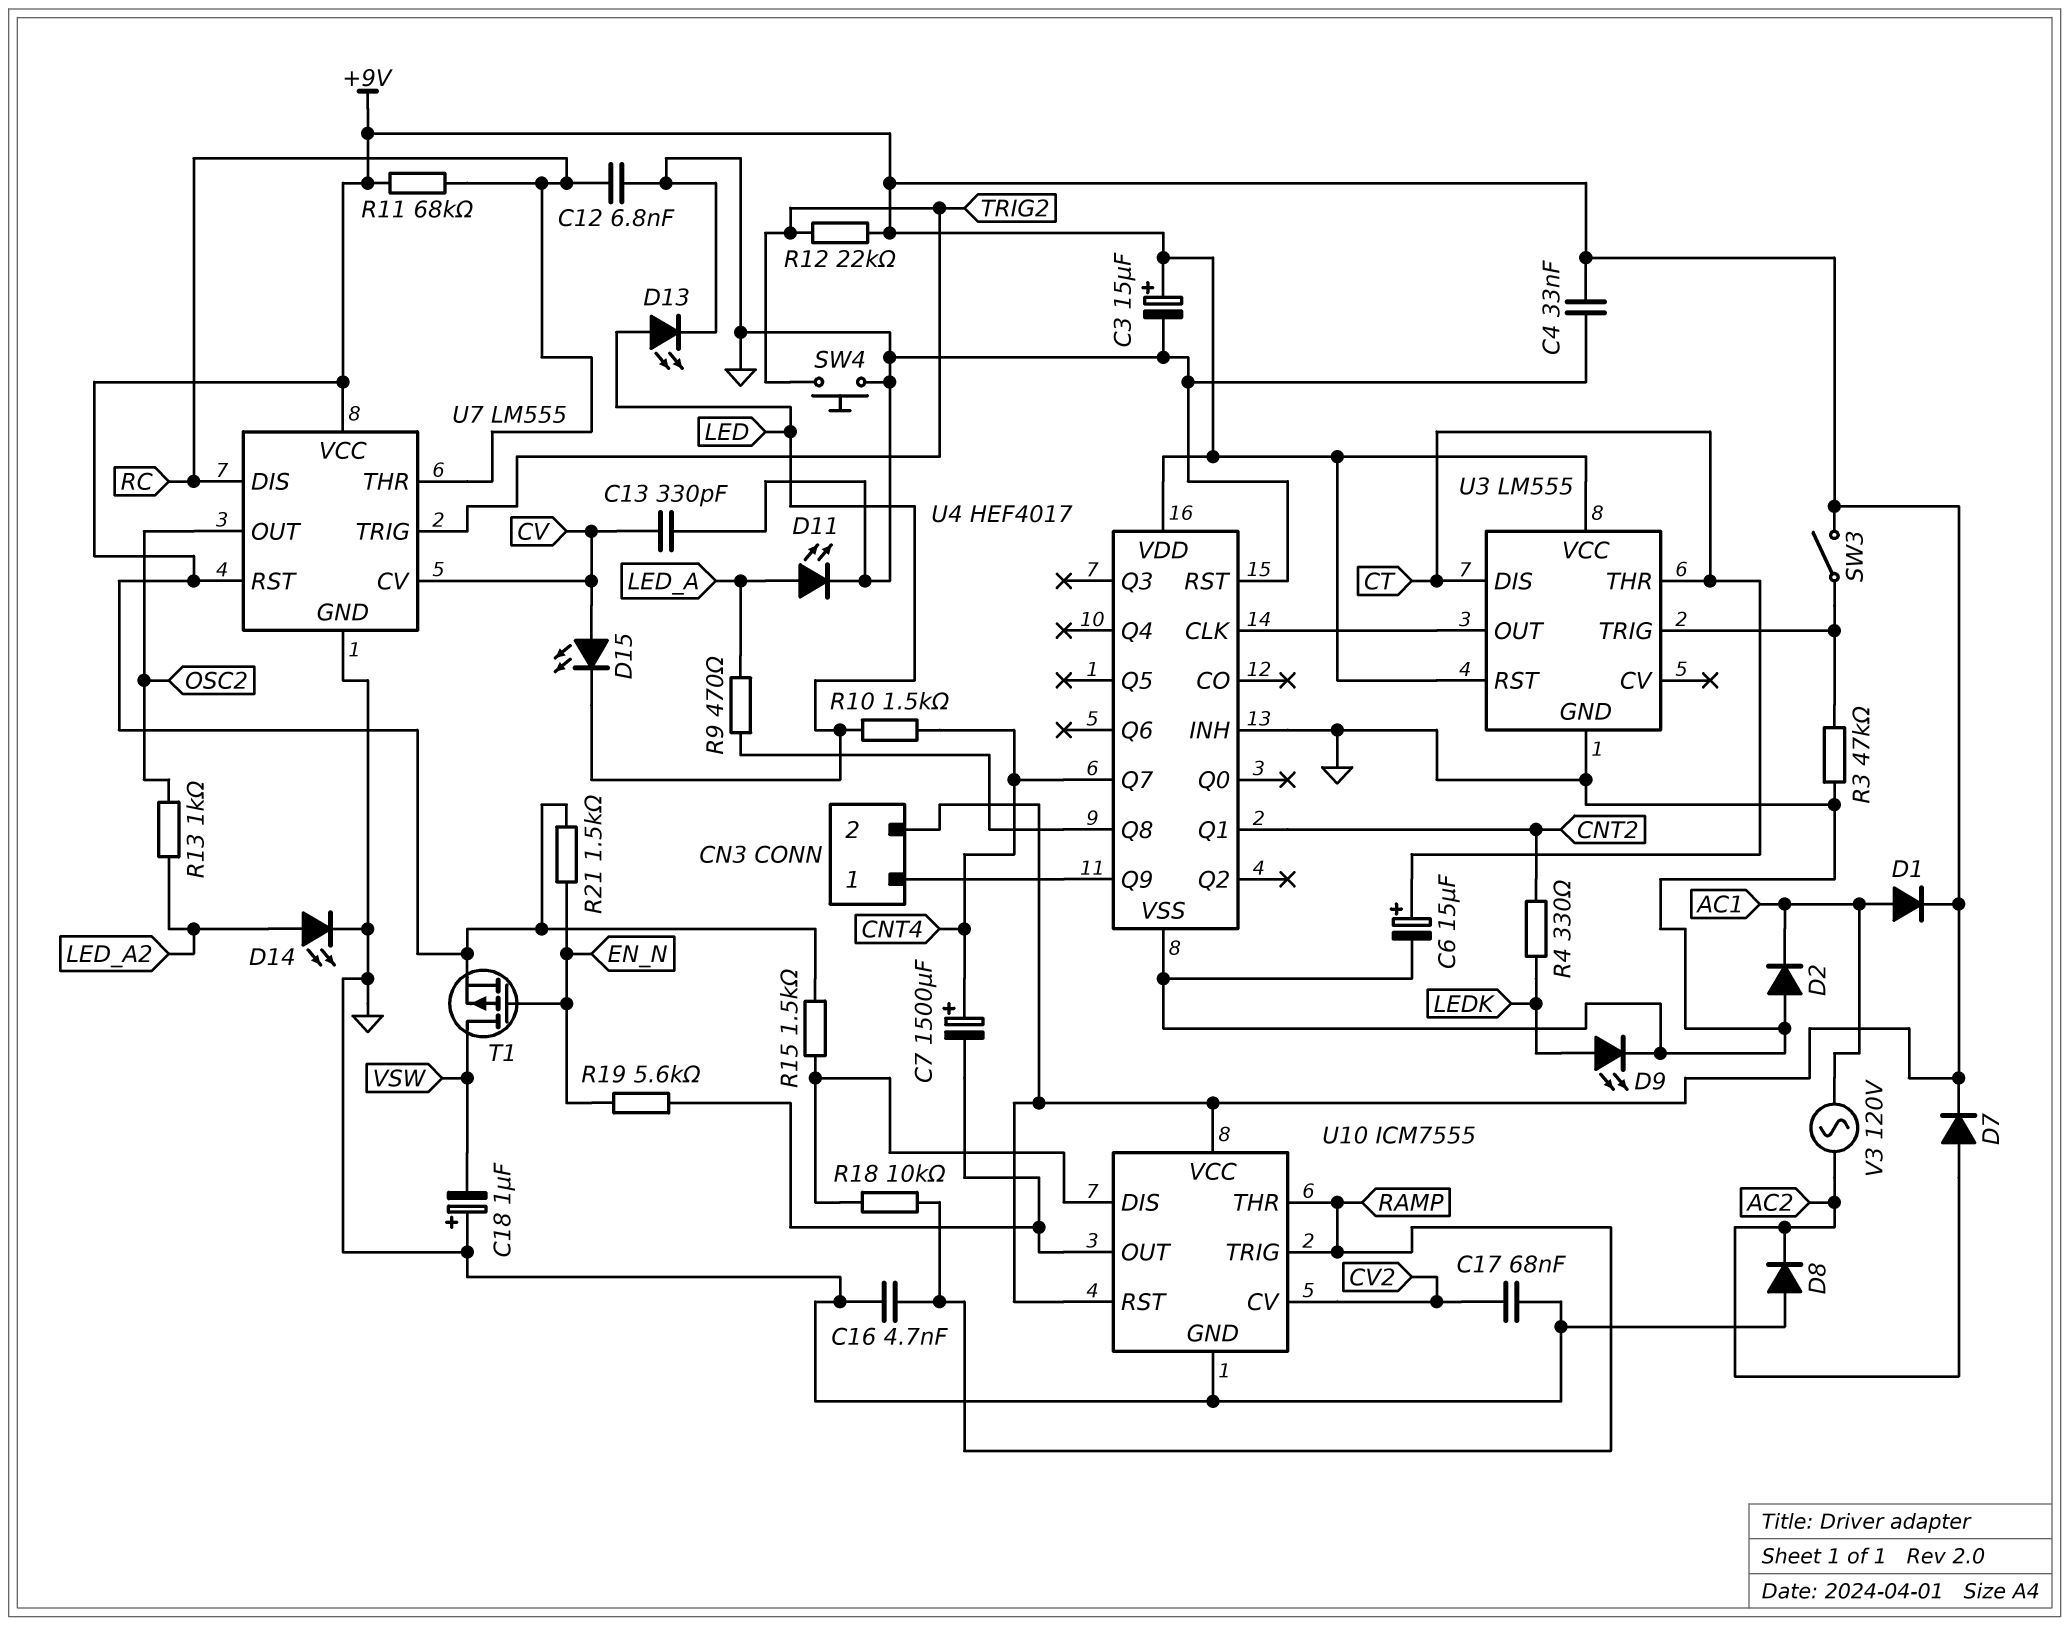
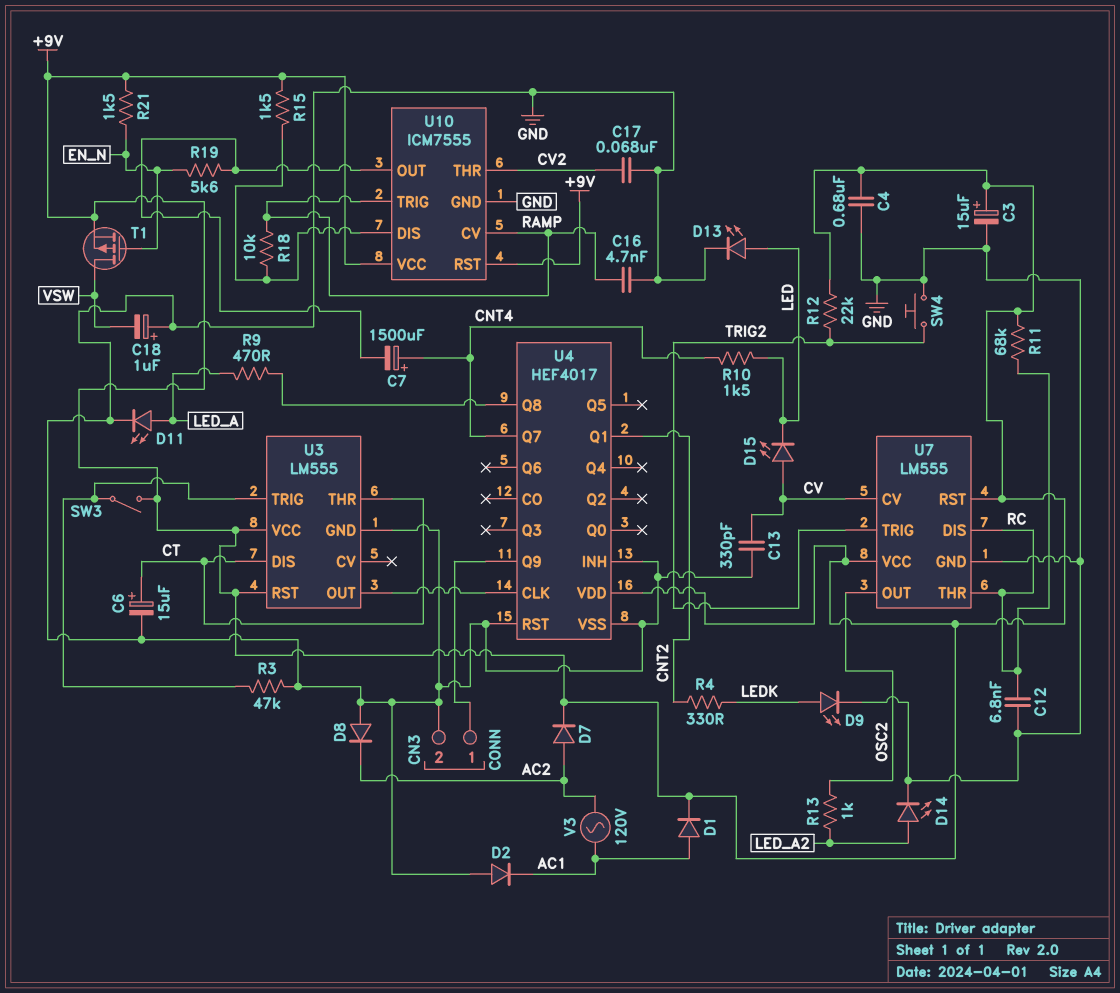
C4: 33nF (+9V, GND) -> 680nF (+9V, GND)
CN3 pin 2: +9V -> GND
U10 pin CV: CV2 -> RAMP
U10 pin THR: RAMP -> CV2

